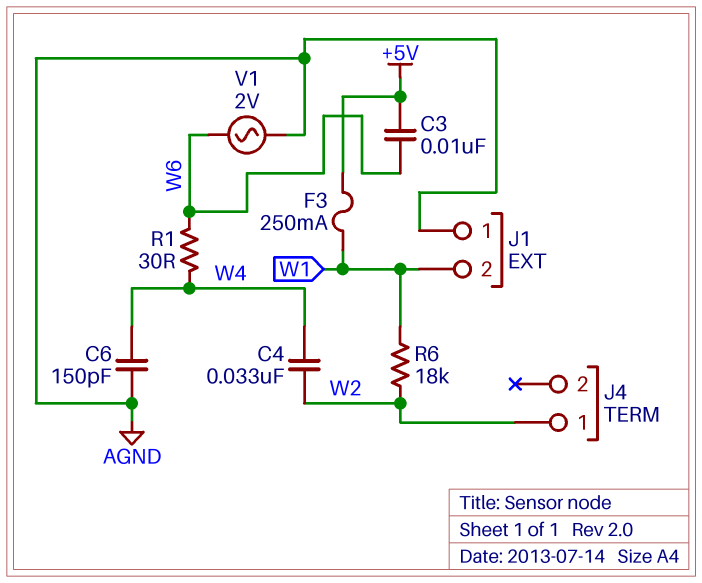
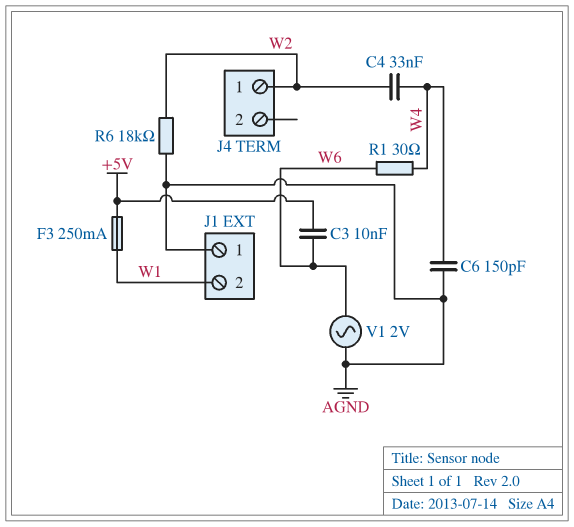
R6: 18k (W1, W2) -> 18k (AGND, W2)

